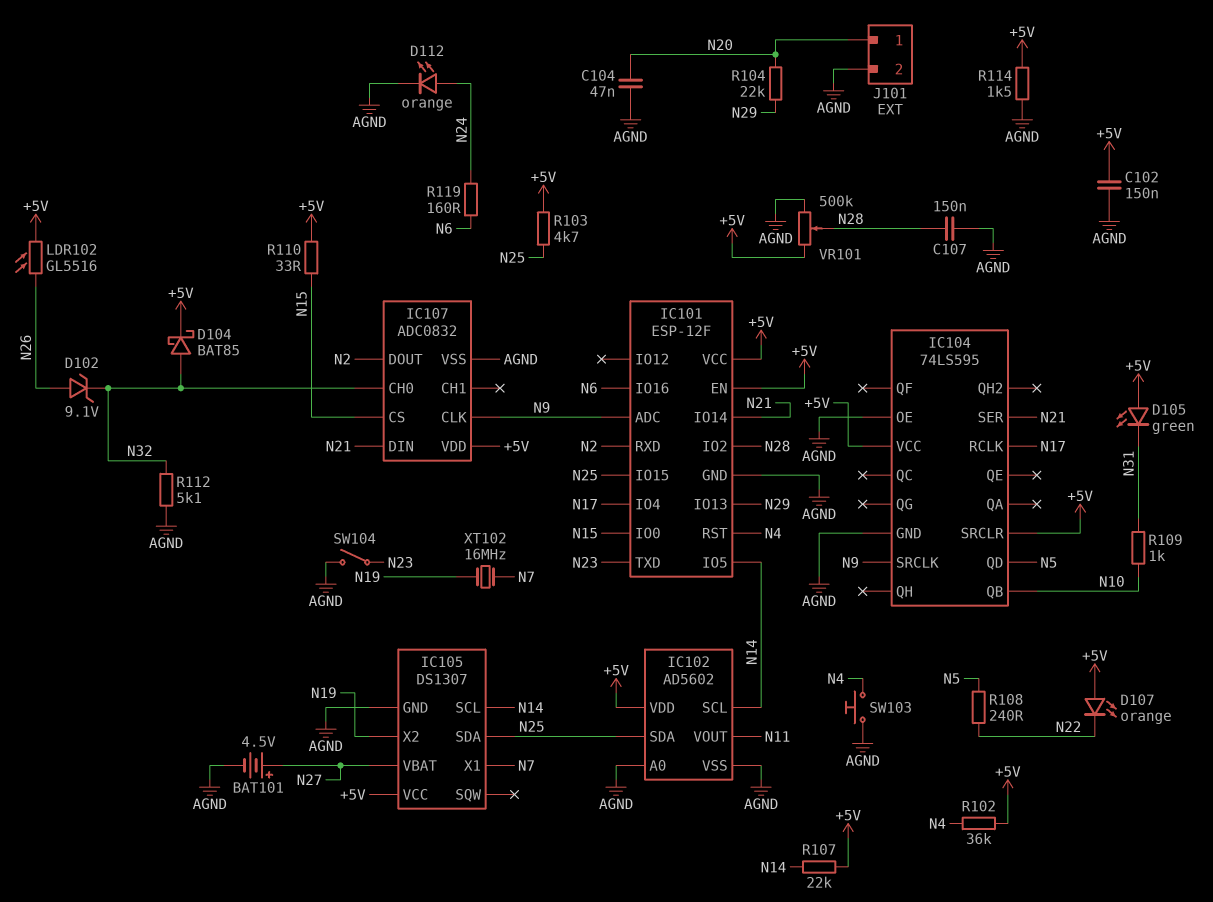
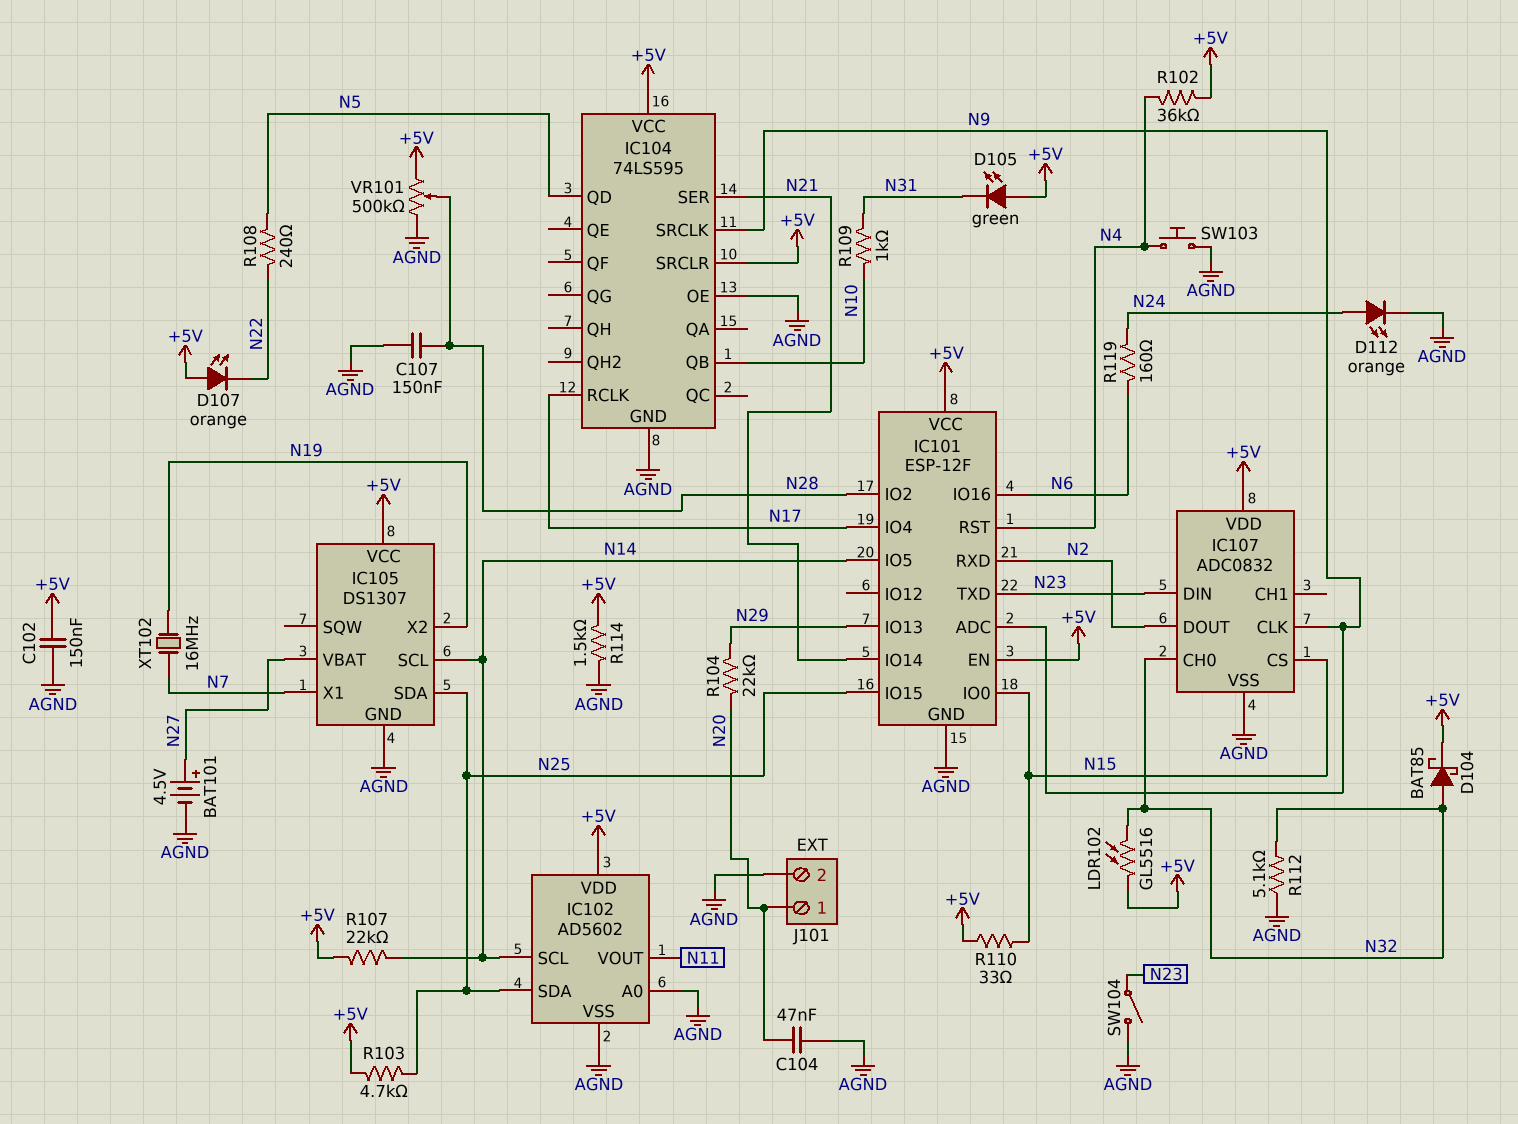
D102: zener 9.1V (A N26, K N32) -> none
IC107 pin DIN: N21 -> N23
LDR102: GL5516 (+5V, N26) -> GL5516 (+5V, N32)

